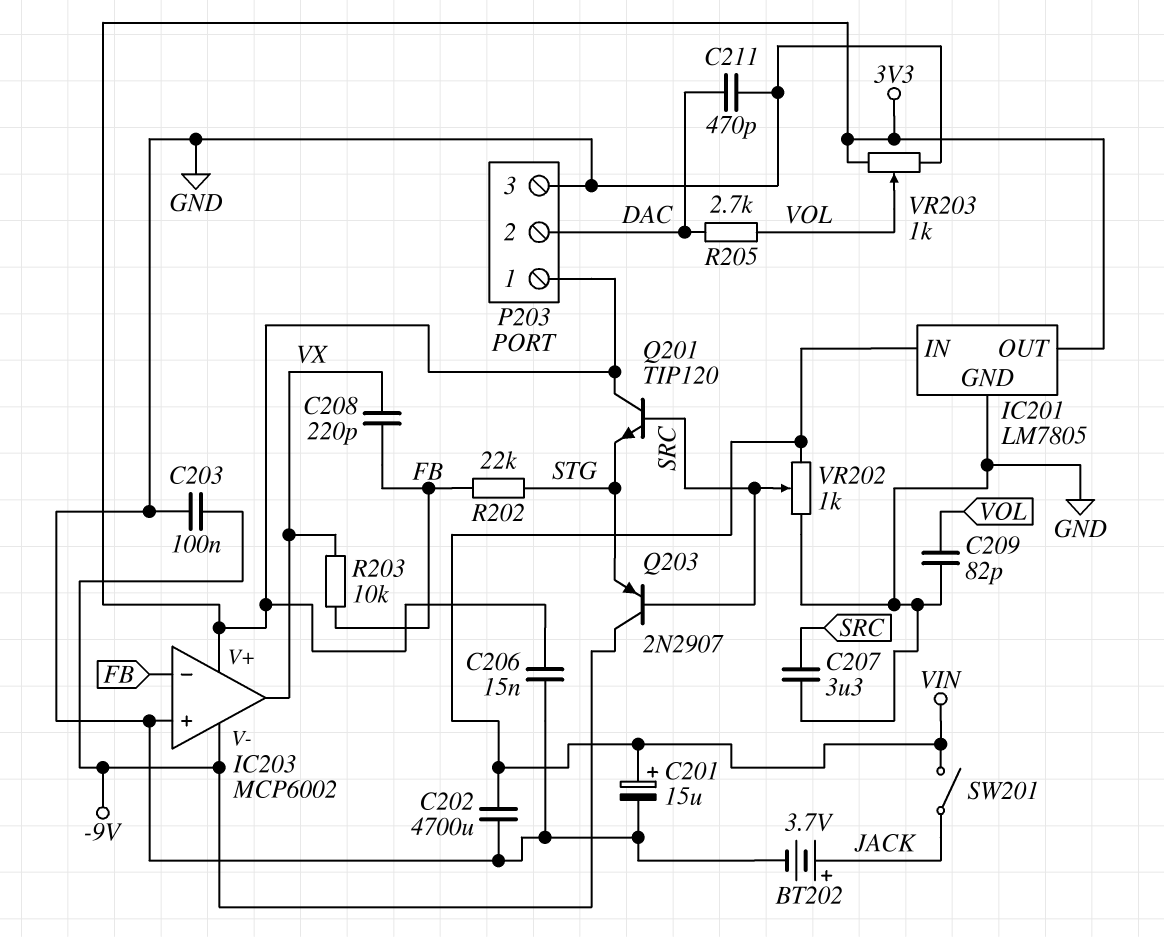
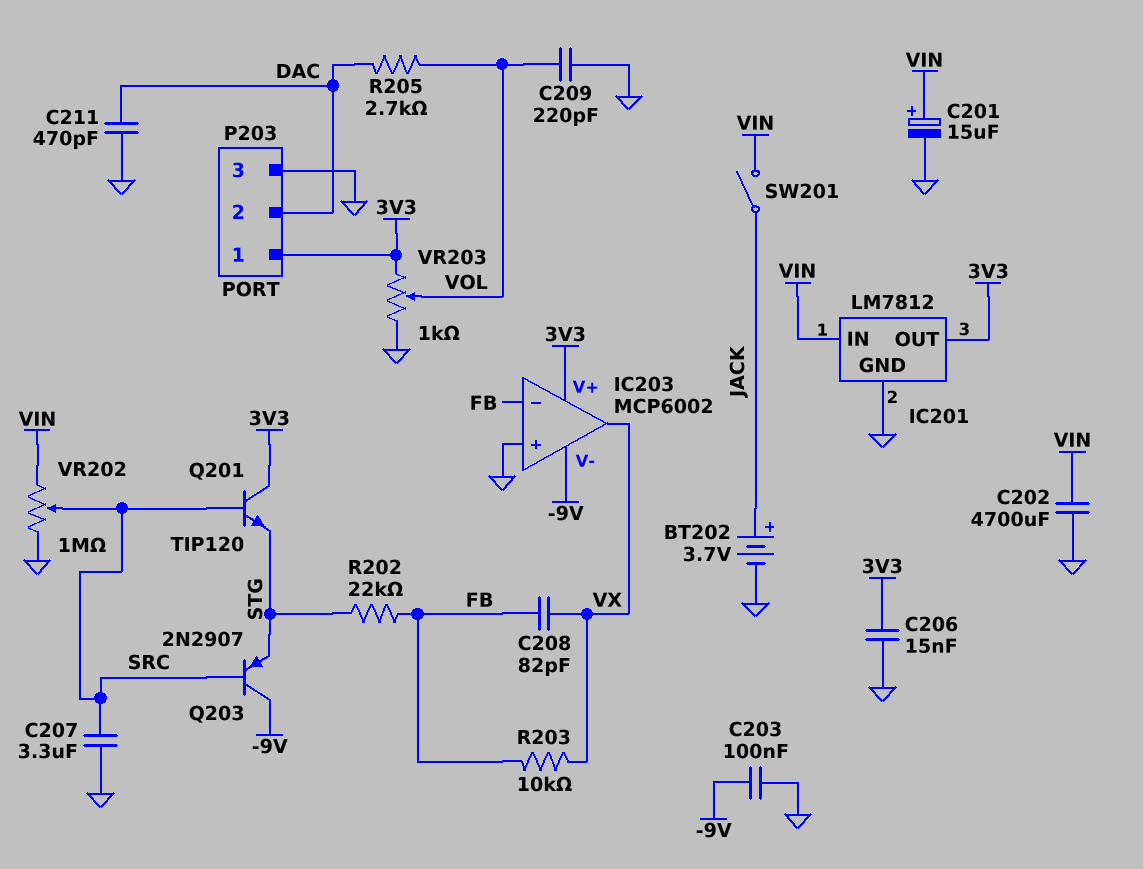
C208: 220pF (FB, VX) -> 82pF (FB, VX)
C209: 82pF (GND, VOL) -> 220pF (GND, VOL)
IC201: LM7805 -> LM7812
VR202: 1k (GND, VIN, wiper SRC) -> 1M (GND, VIN, wiper SRC)

